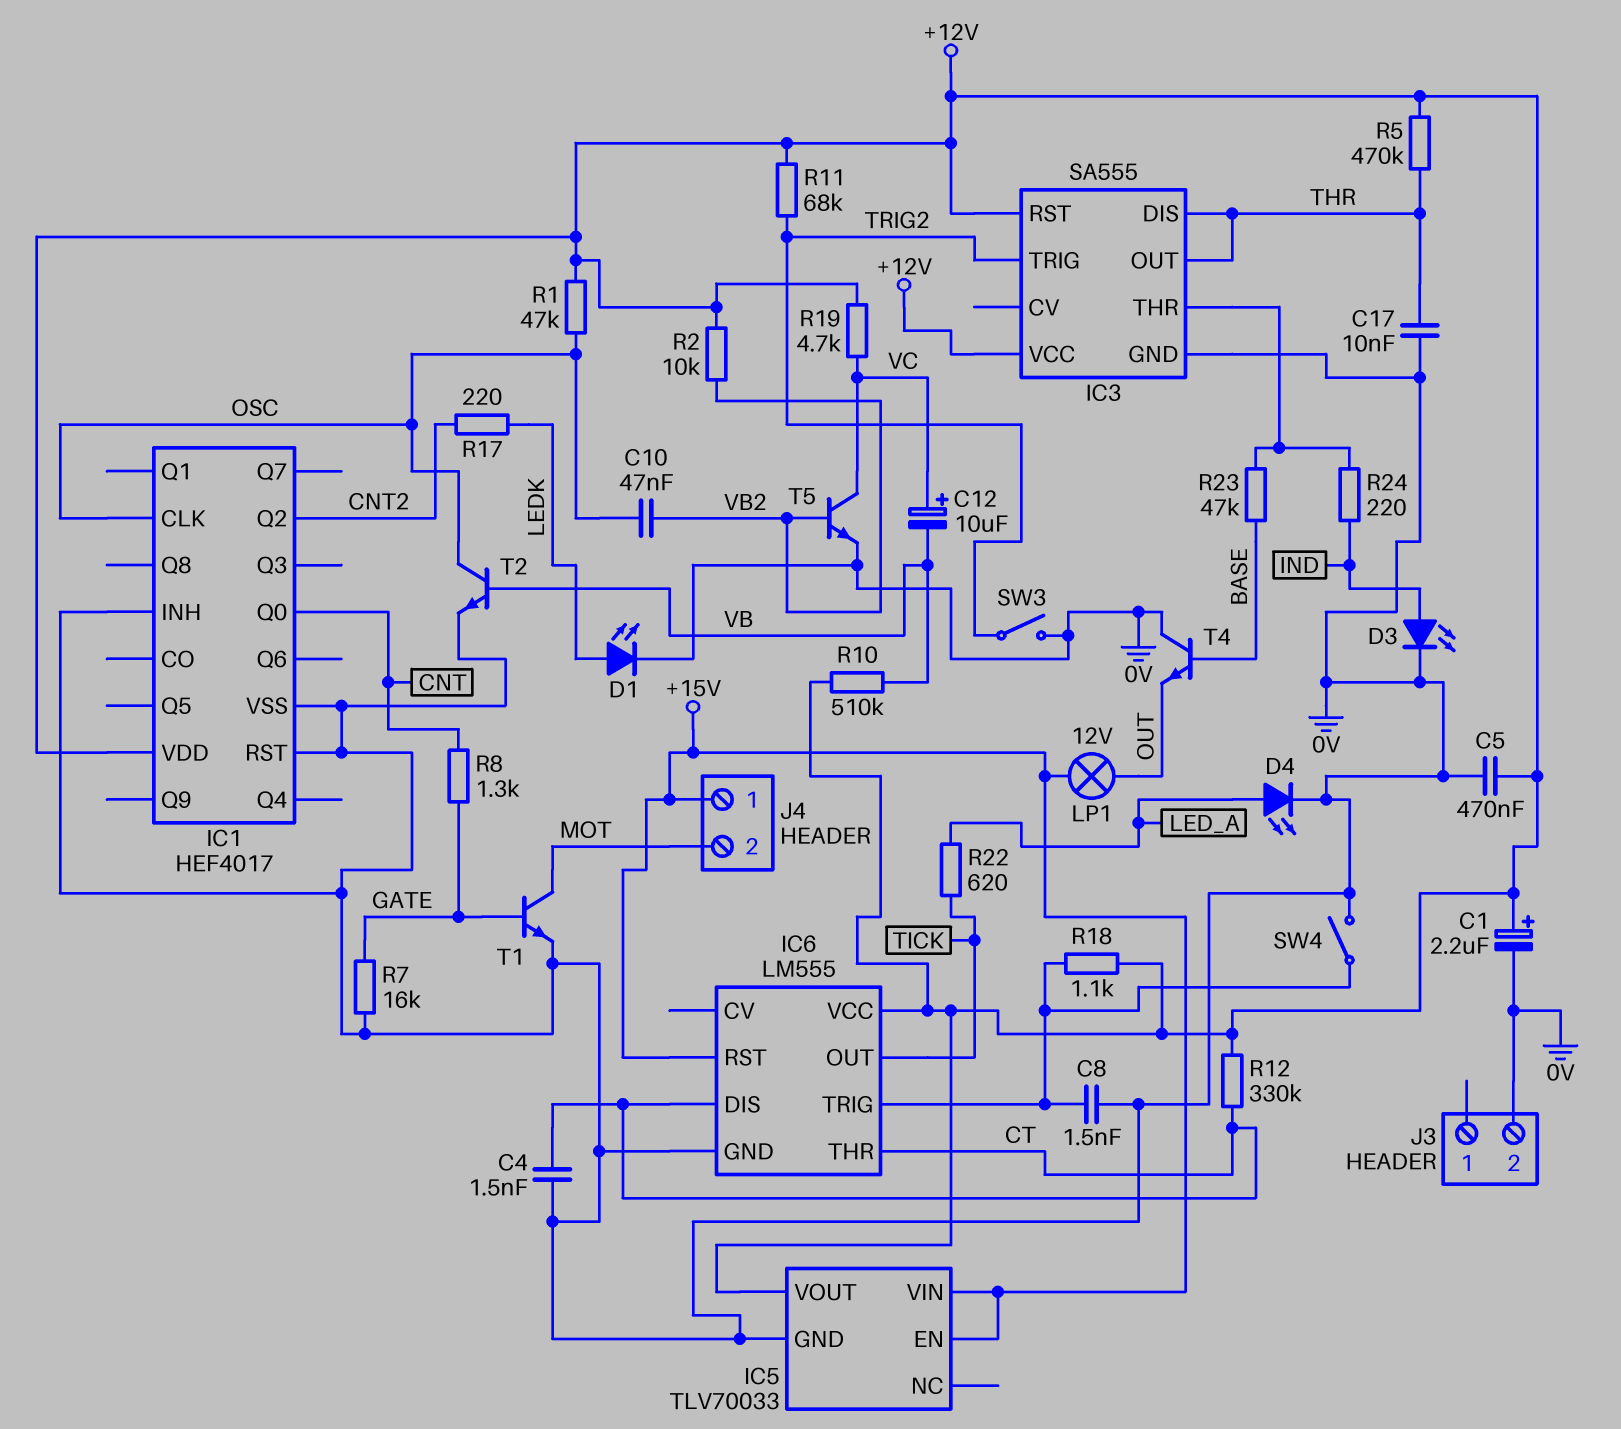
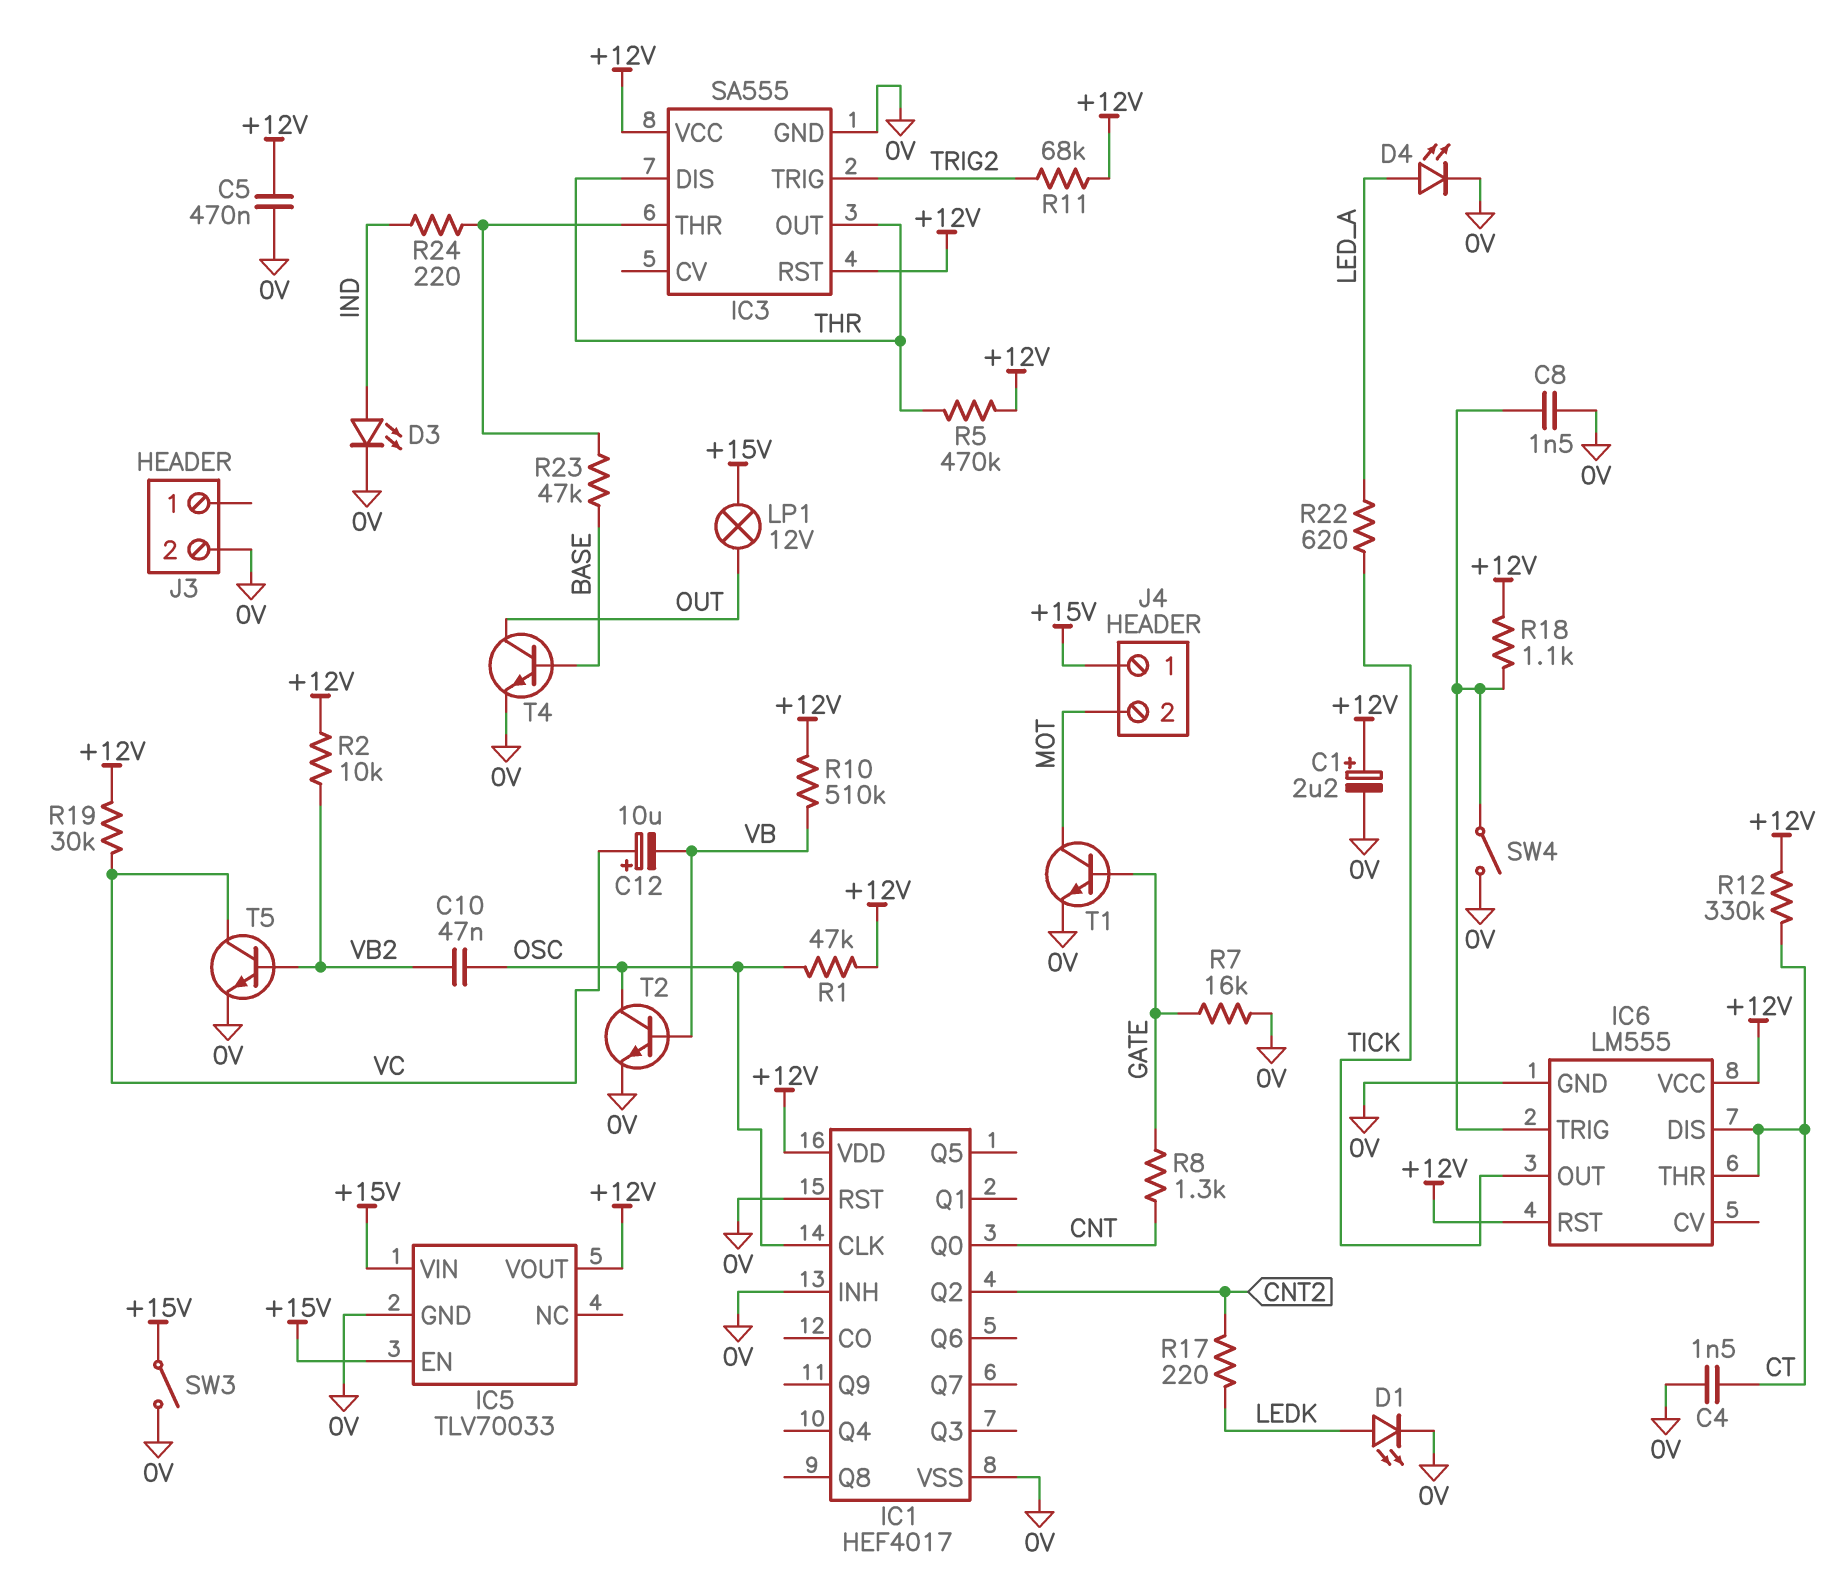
C17: 10nF (0V, THR) -> none
IC6 pin RST: +15V -> +12V
R19: 4.7k (+12V, VC) -> 30k (+12V, VC)
SW3: switch (0V, TRIG2) -> switch (+15V, 0V)
T4: NPN (B BASE, C 0V, E OUT) -> NPN (B BASE, C OUT, E 0V)

